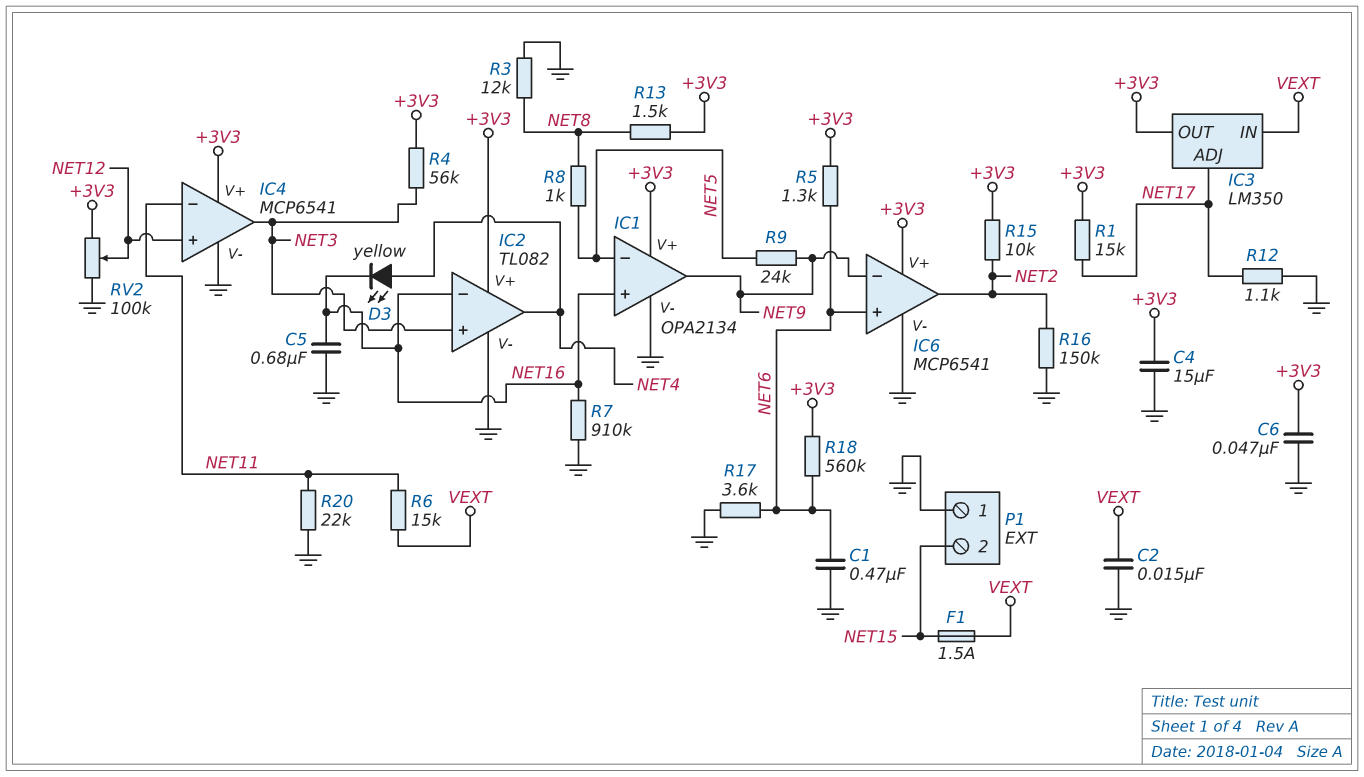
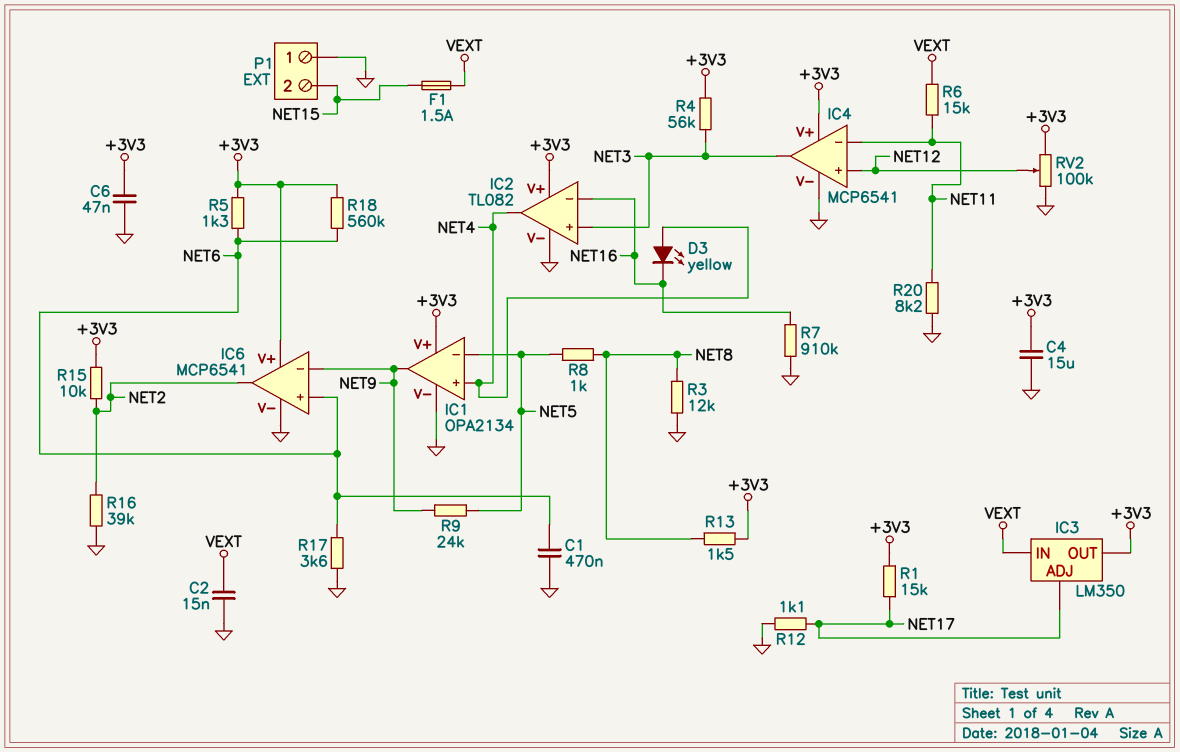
C5: 680nF (GND, NET16) -> none
IC1 pin in+: NET16 -> NET4
R16: 150k (GND, NET2) -> 39k (GND, NET2)
R20: 22k (GND, NET11) -> 8.2k (GND, NET11)

